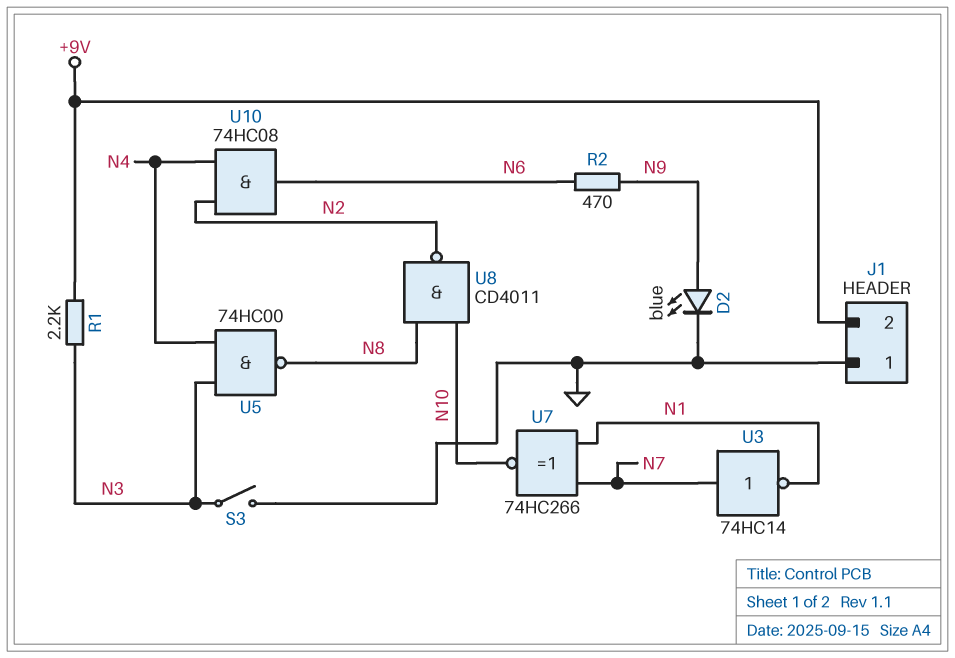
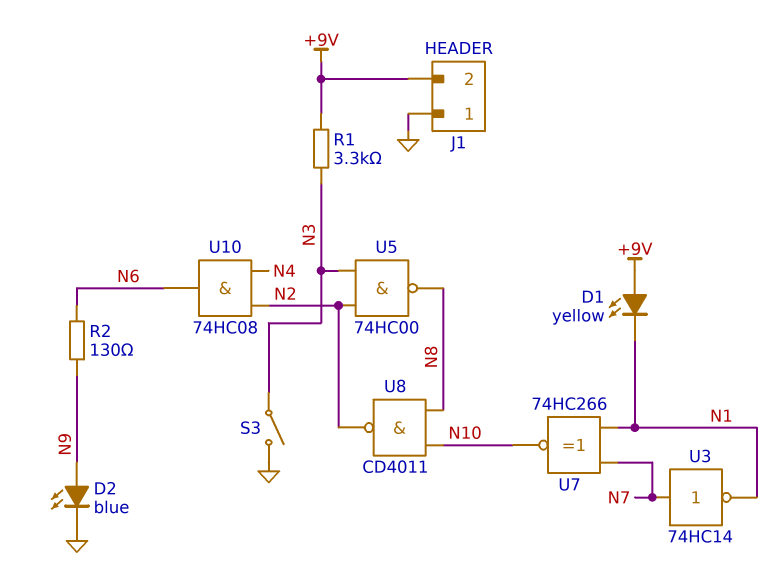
D1: none -> LED yellow (A +9V, K N1)
R1: 2.2k (+9V, N3) -> 3.3k (+9V, N3)
R2: 470 (N6, N9) -> 130 (N6, N9)
U5: NAND 74HC00 (in N3, in N4, out N8) -> NAND 74HC00 (in N2, in N3, out N8)

